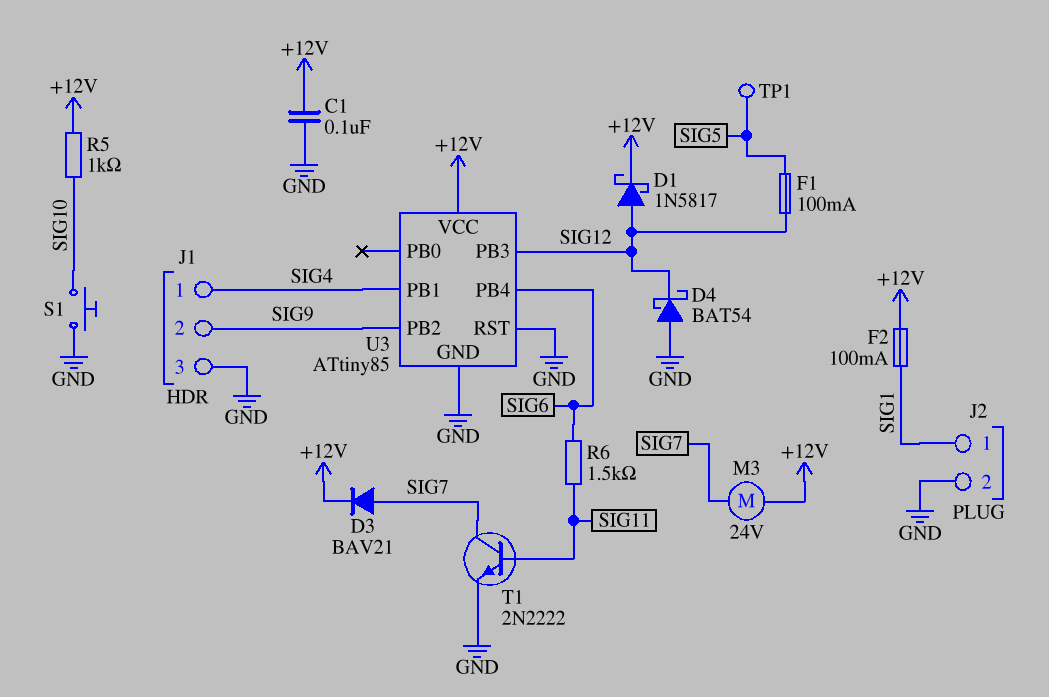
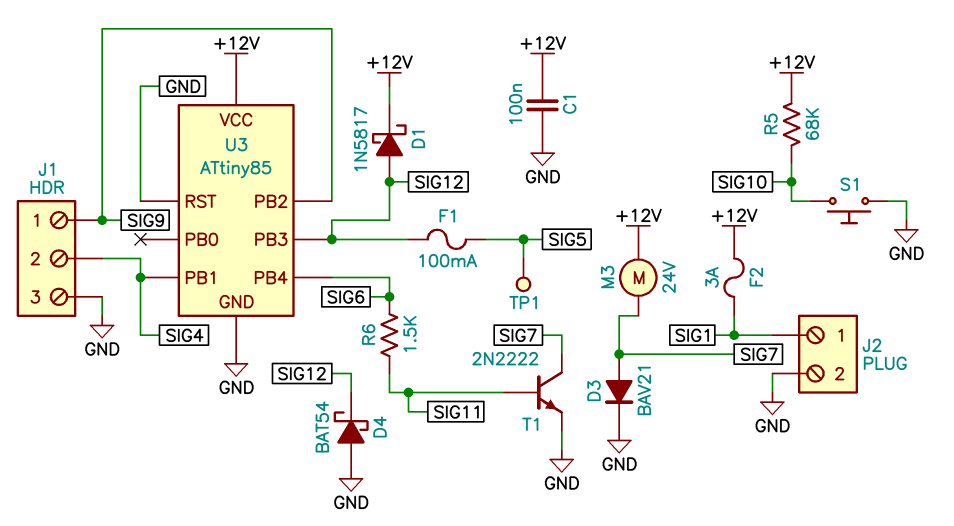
D3: diode BAV21 (A SIG7, K +12V) -> diode BAV21 (A SIG7, K GND)
F2: 100mA (+12V, SIG1) -> 3A (+12V, SIG1)
J1 pin 1: SIG4 -> SIG9
J1 pin 2: SIG9 -> SIG4
R5: 1k (+12V, SIG10) -> 68k (+12V, SIG10)

